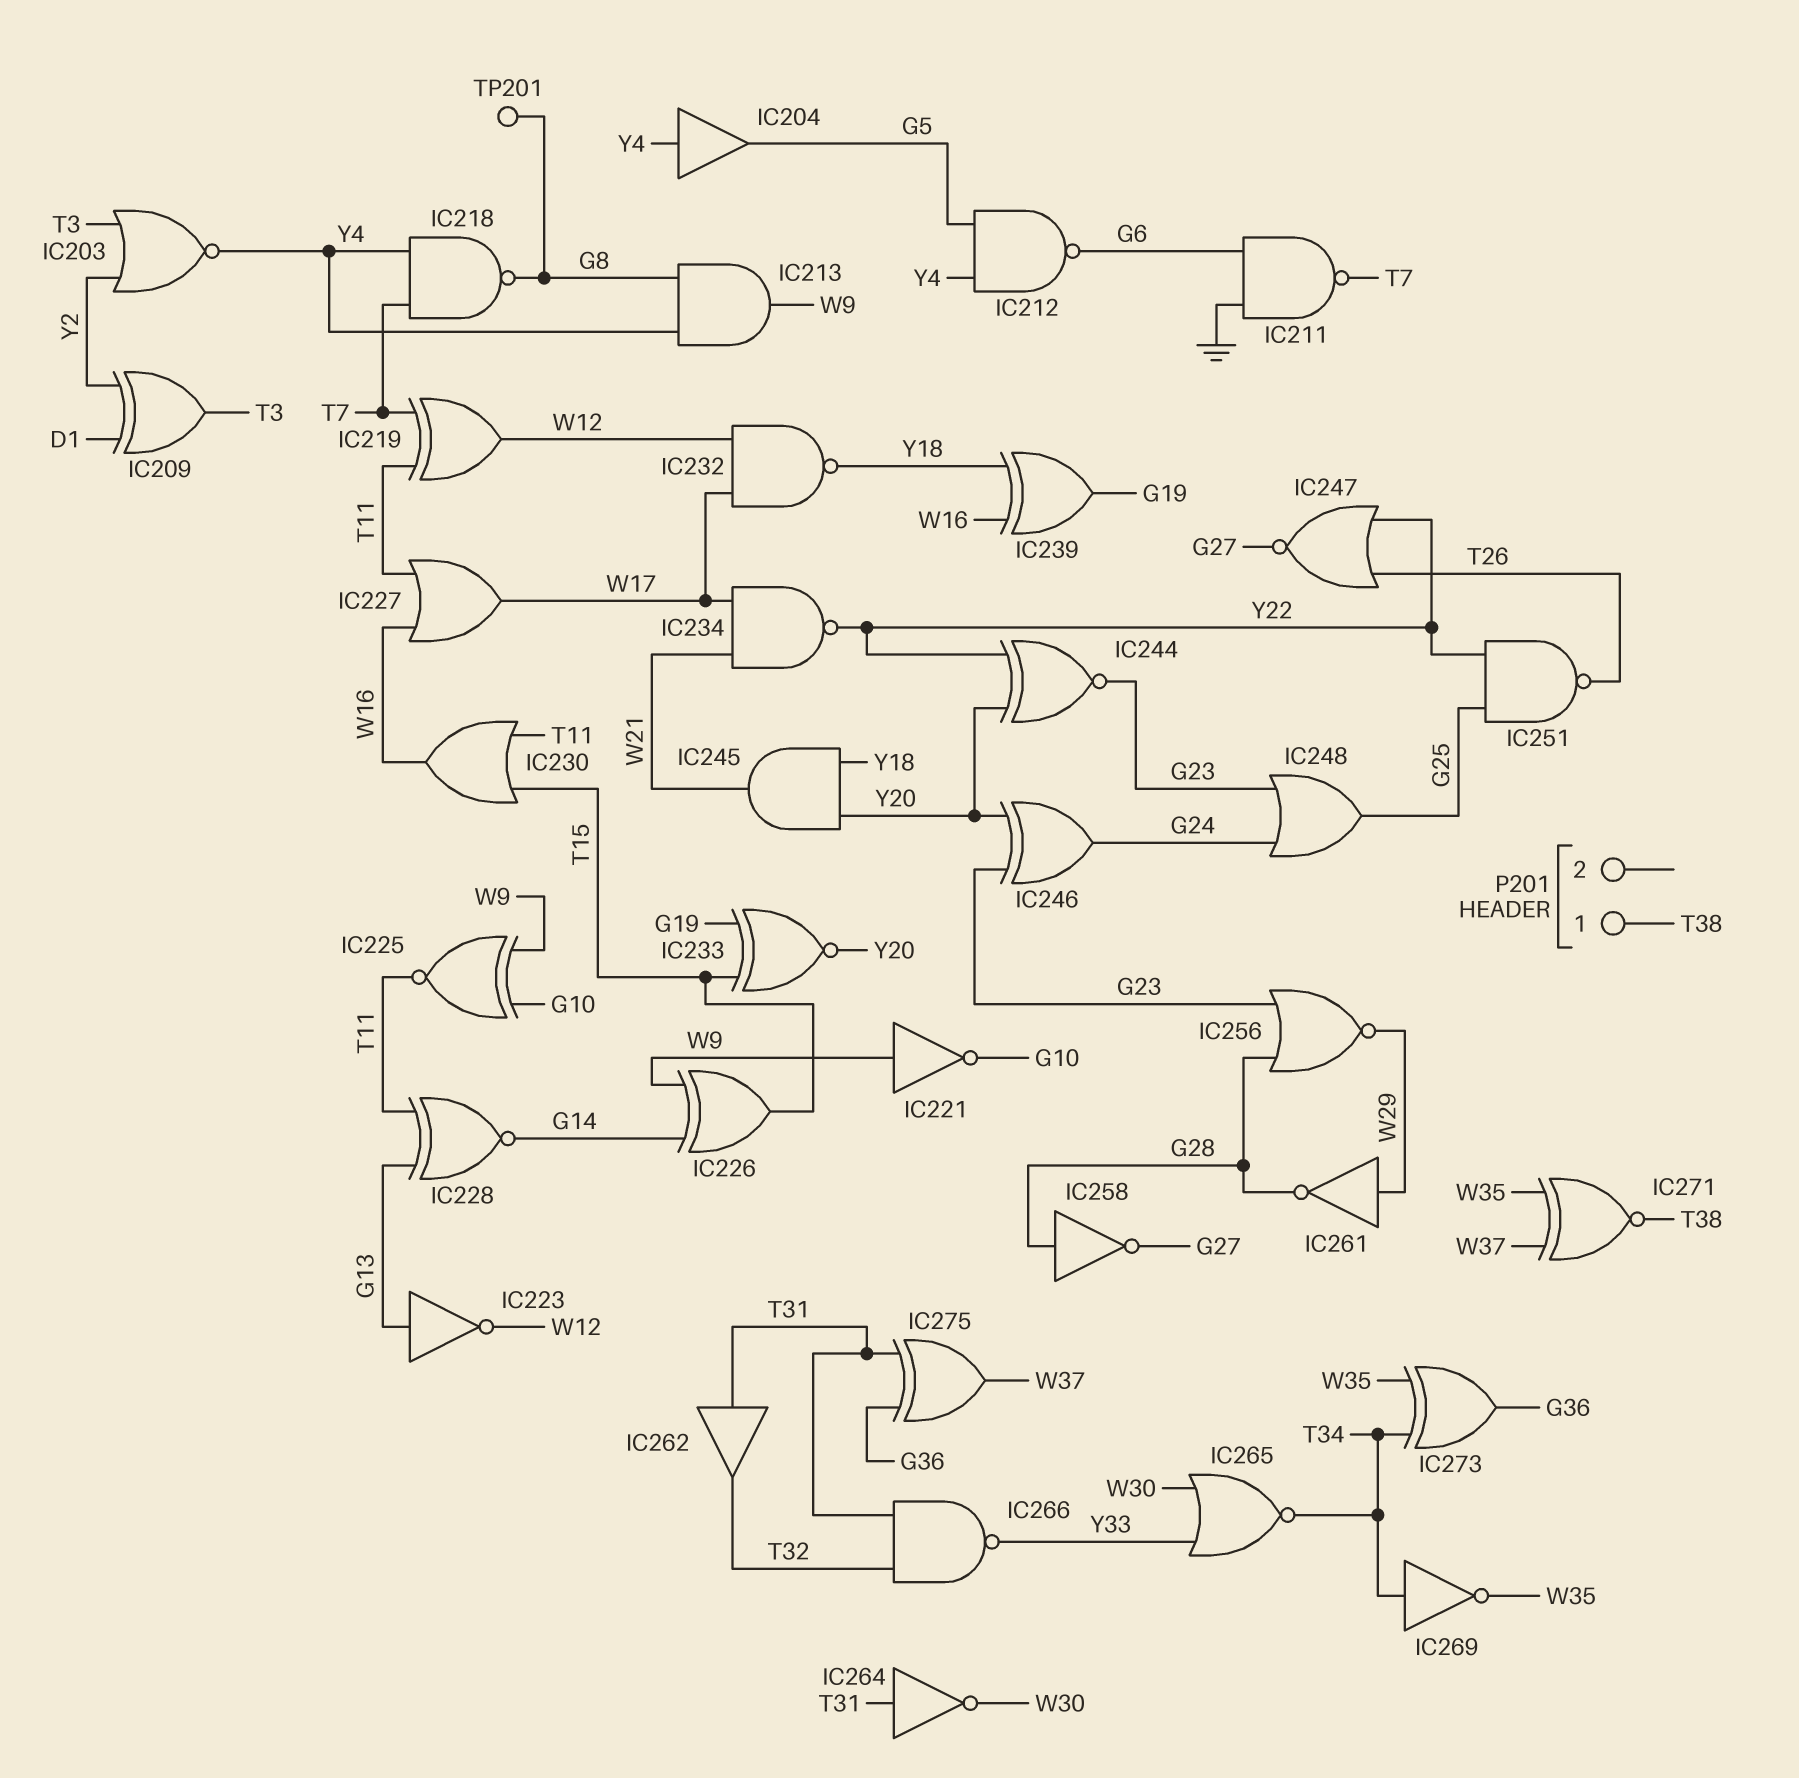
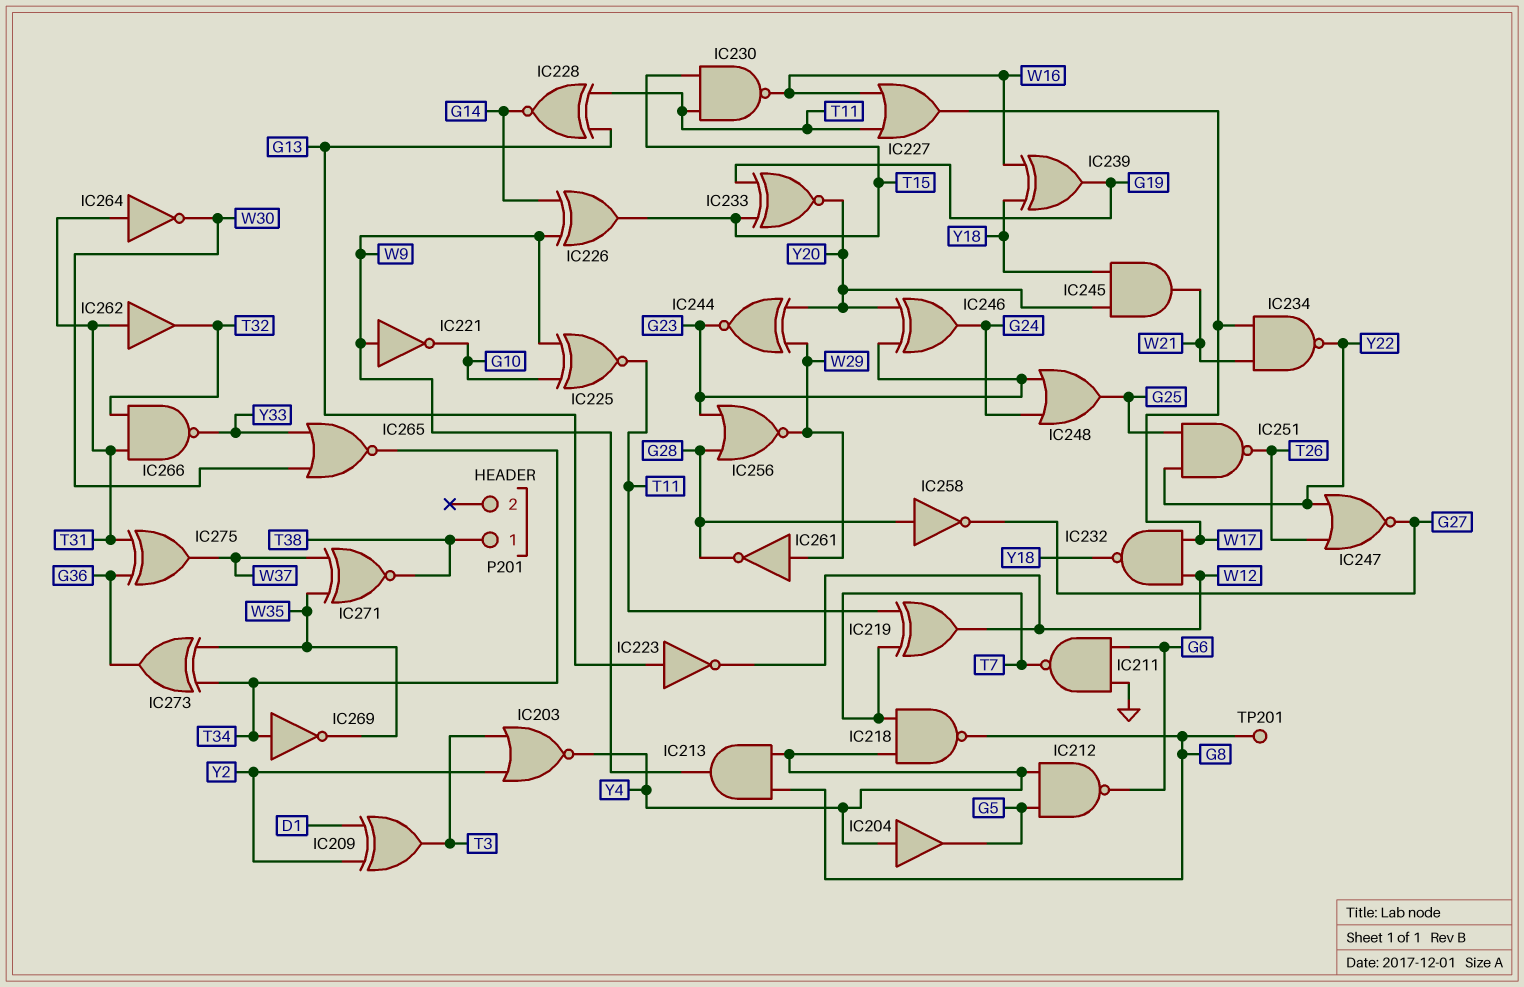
IC230: OR (in T11, in T15, out W16) -> NAND (in T11, in T15, out W16)
IC244: XNOR (in Y20, in Y22, out G23) -> XNOR (in W29, in Y20, out G23)

